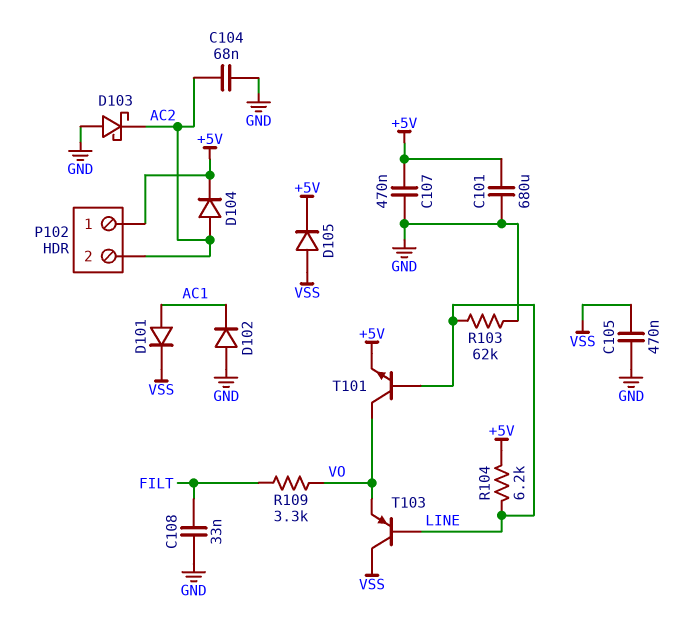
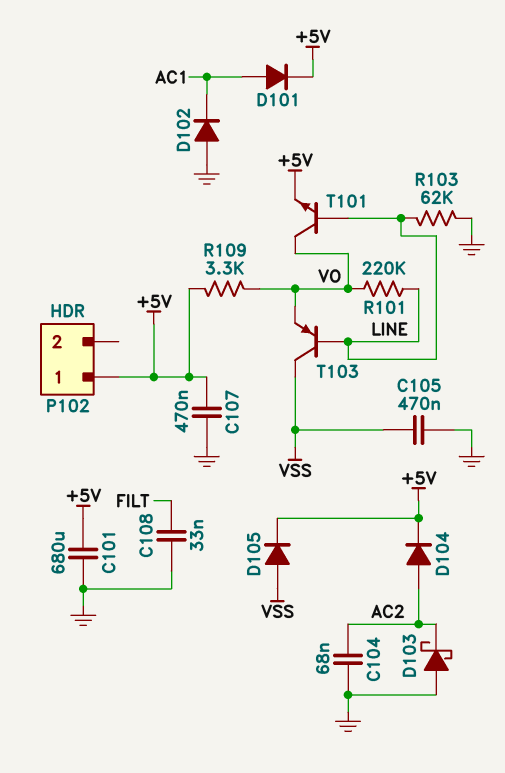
D101: diode (A AC1, K VSS) -> diode (A AC1, K +5V)
P102 pin 2: AC2 -> none
R101: none -> 220k (LINE, VO)
R104: 6.2k (+5V, LINE) -> none
R109: 3.3k (FILT, VO) -> 3.3k (+5V, VO)

